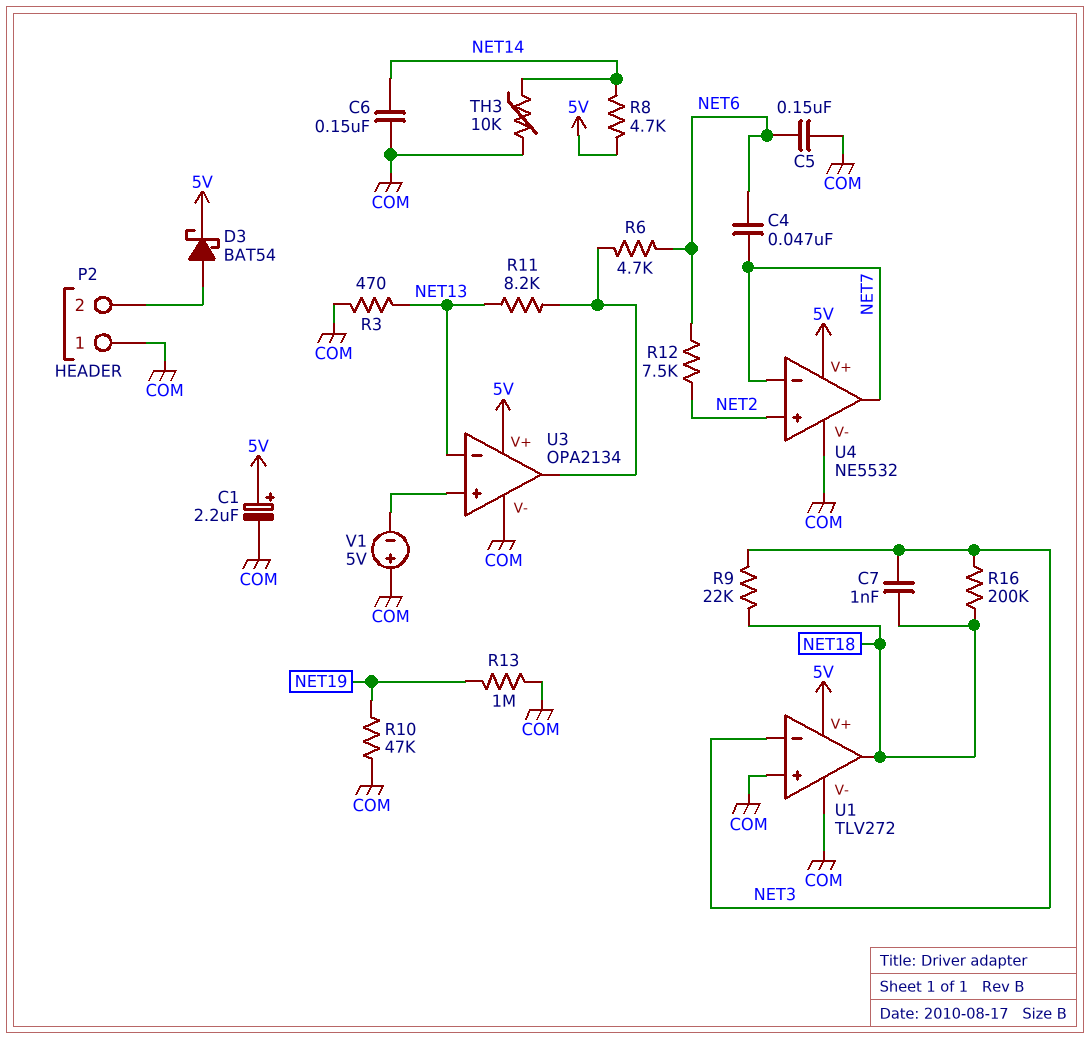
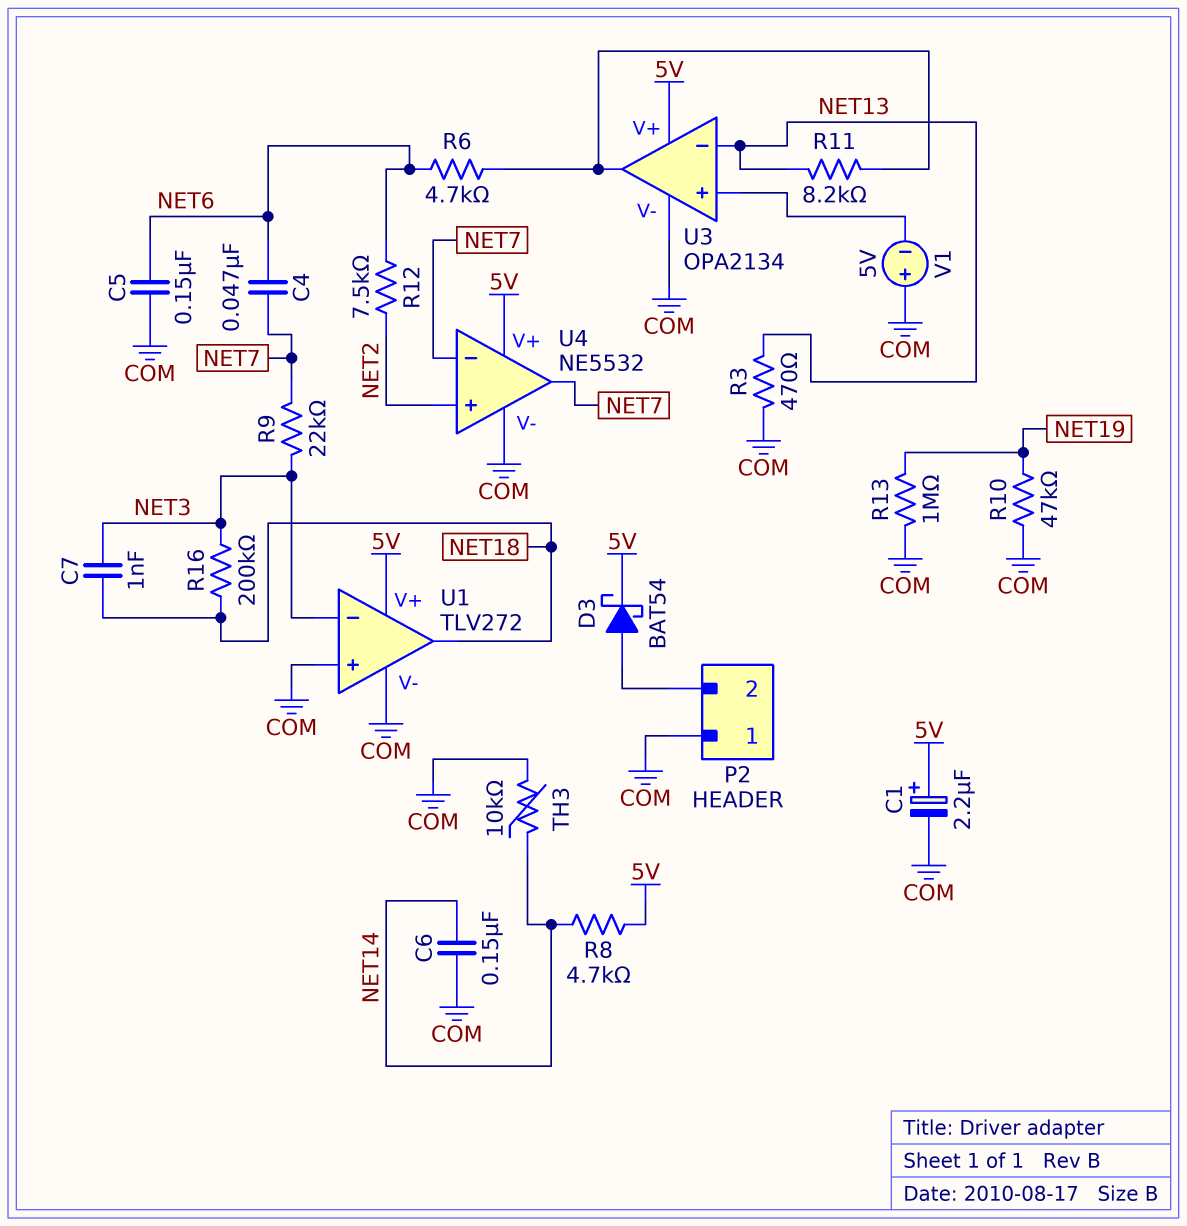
R9: 22k (NET3, NET18) -> 22k (NET3, NET7)

